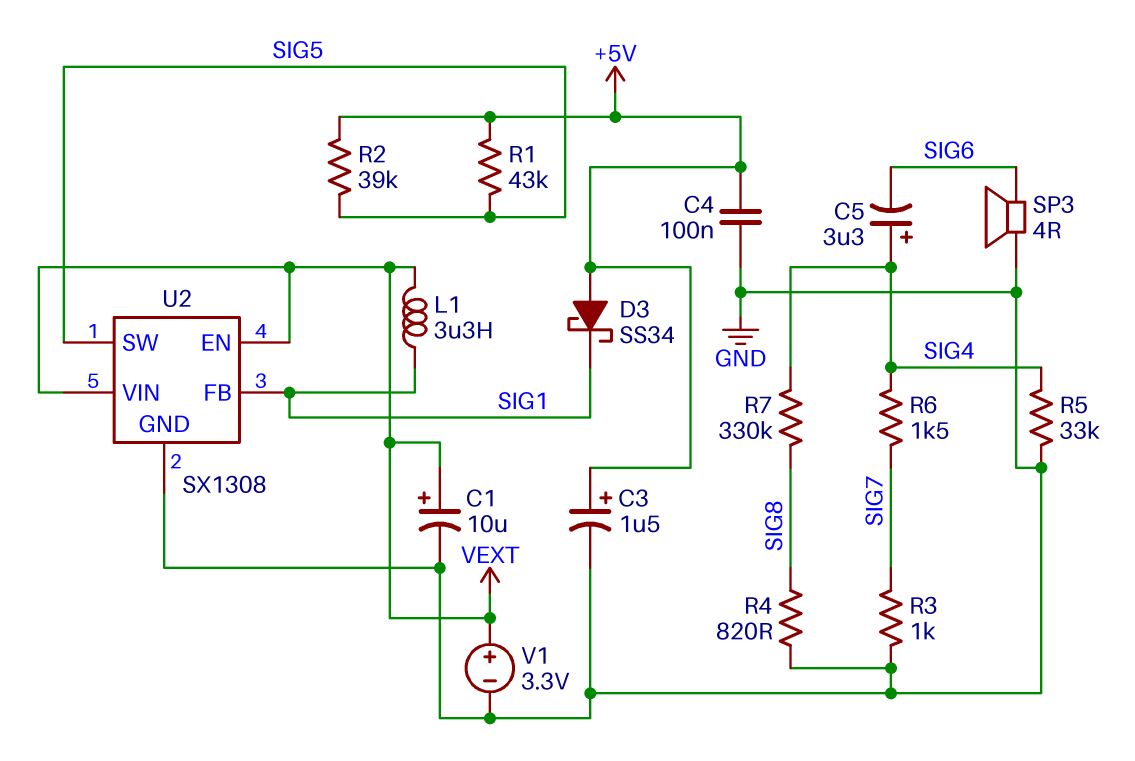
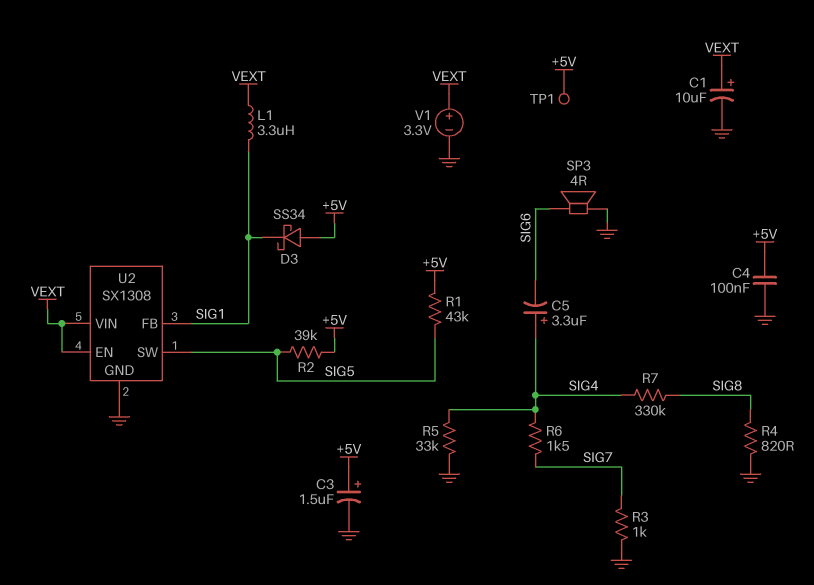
TP1: none -> test point (+5V)

